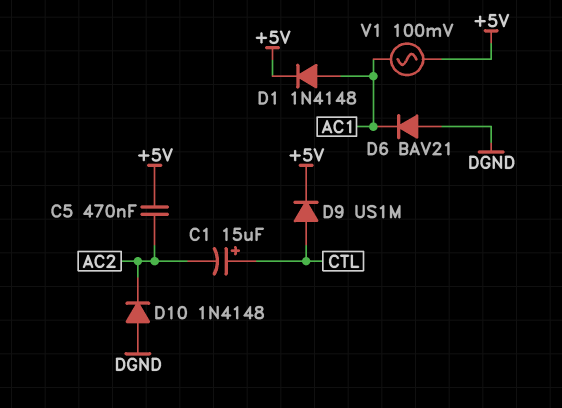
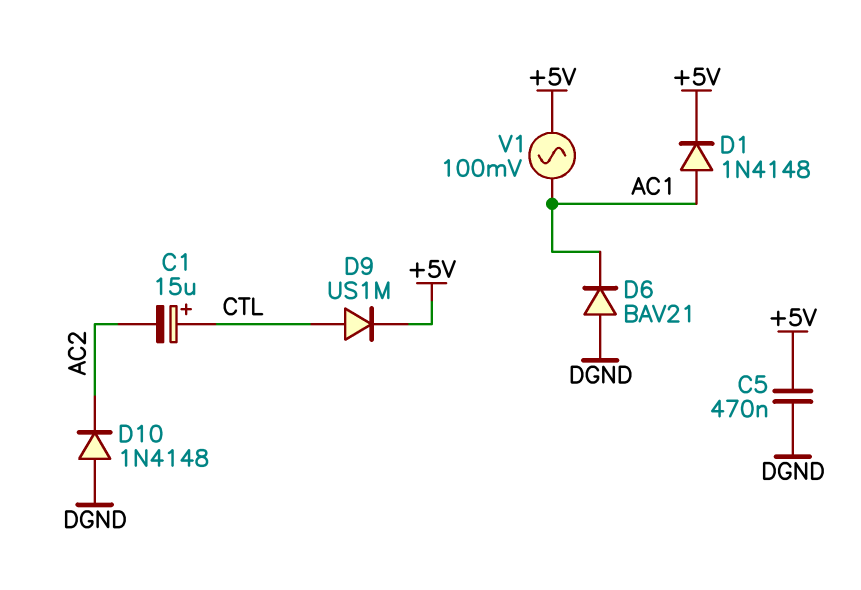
C5: 470nF (+5V, AC2) -> 470nF (+5V, DGND)

